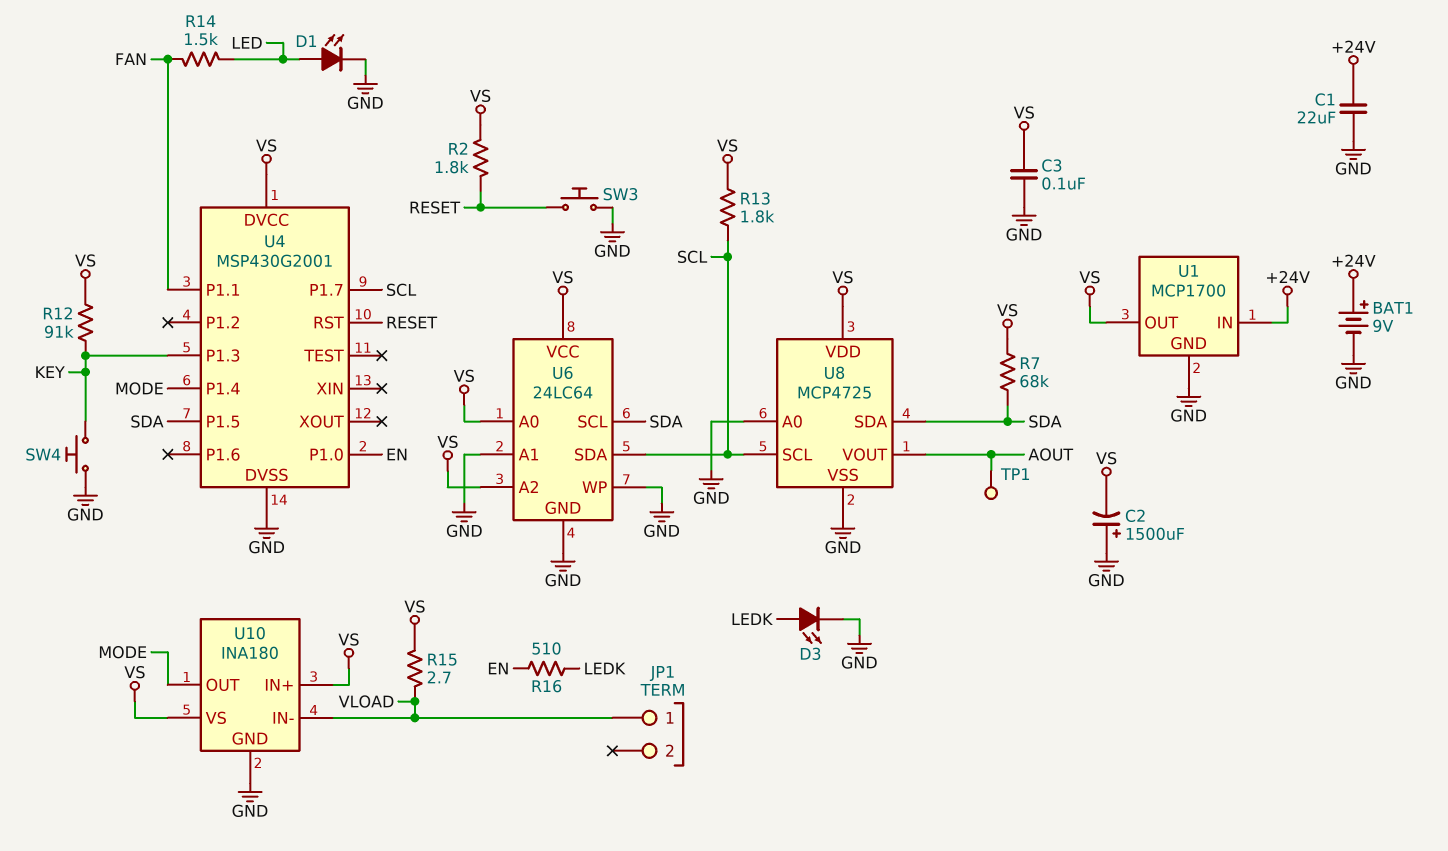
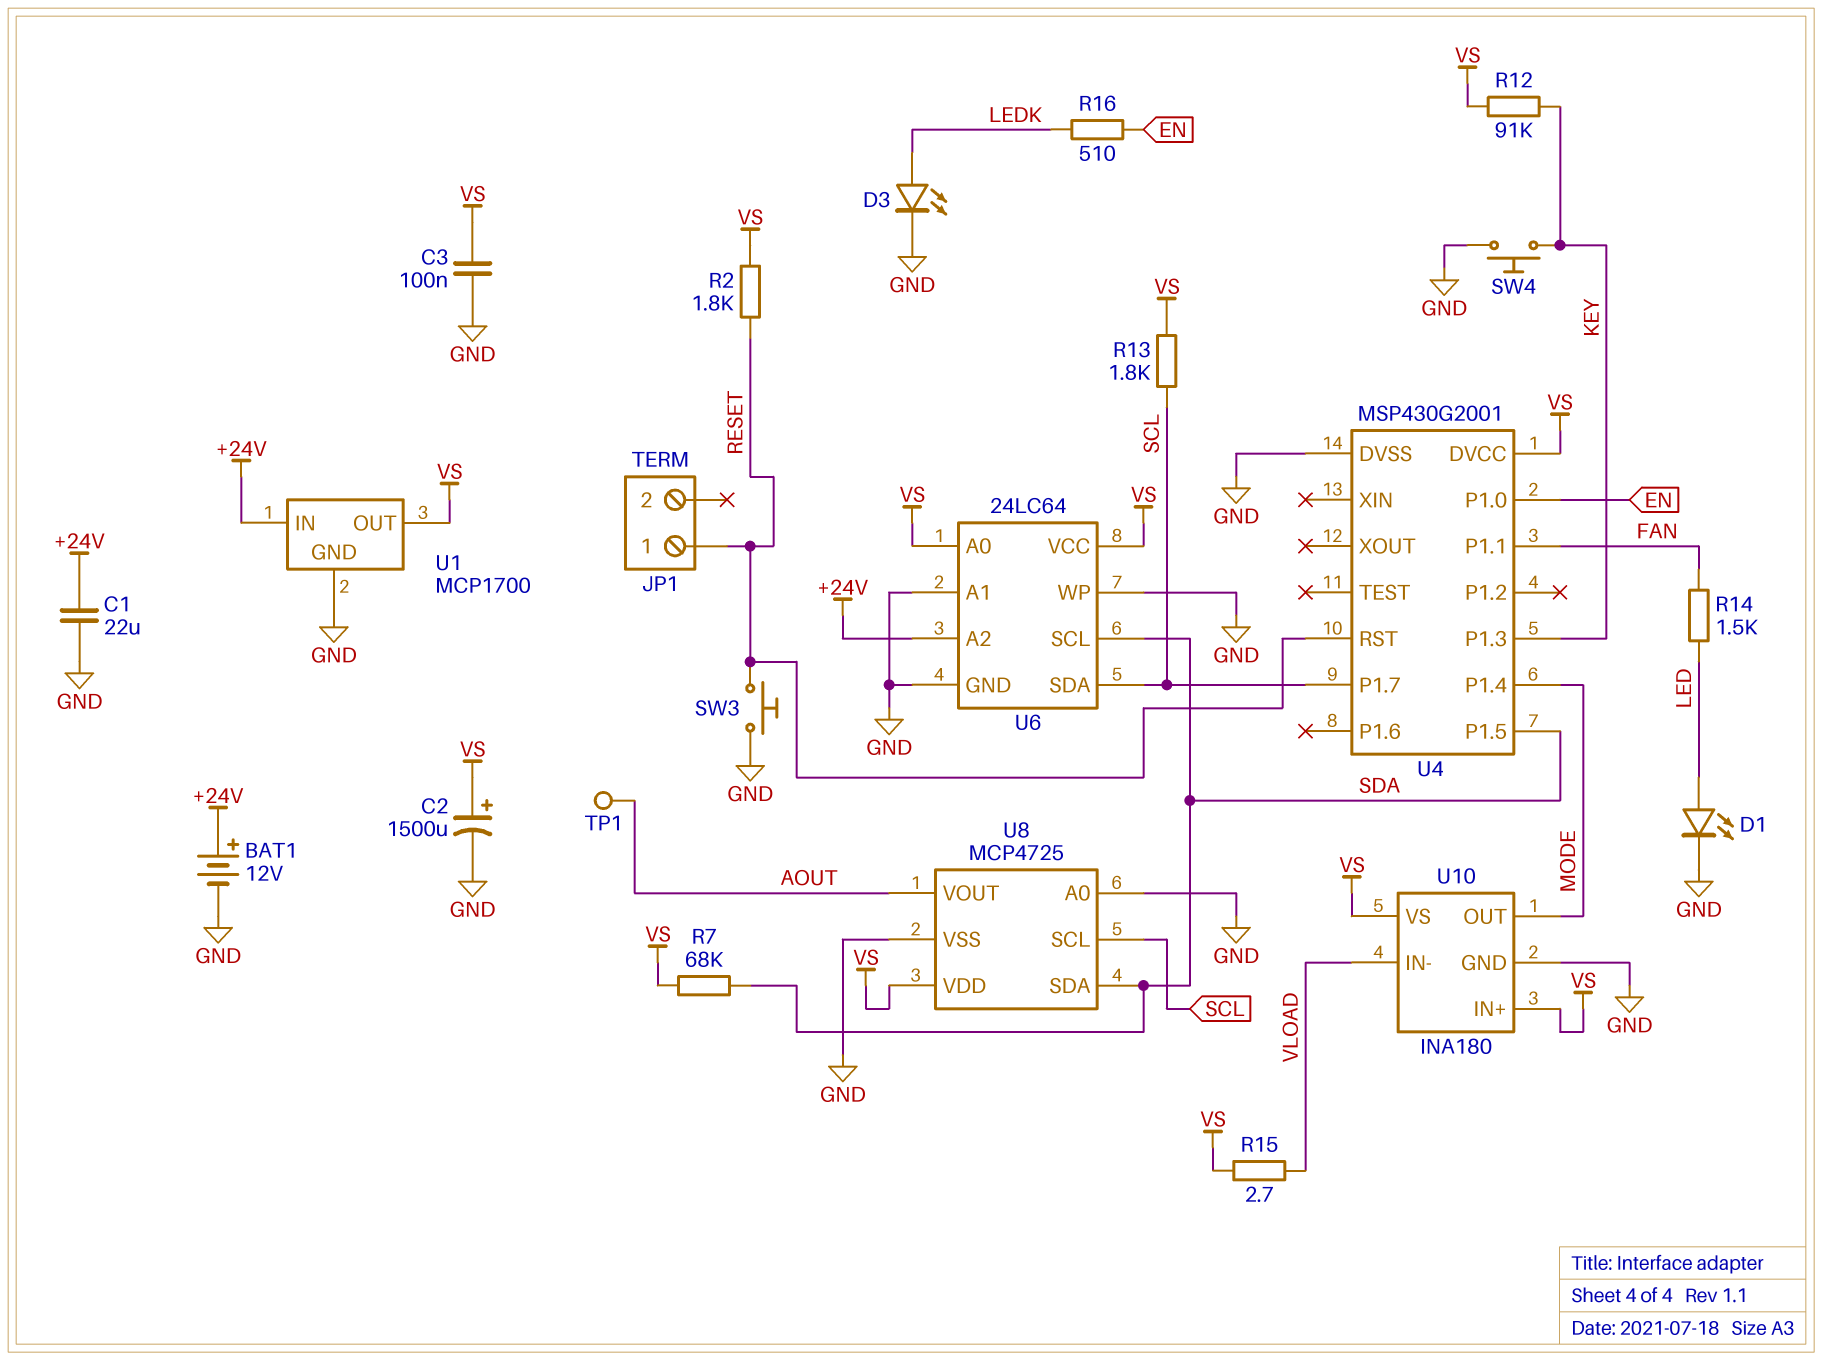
BAT1: 9V (plus +24V, minus GND) -> 12V (plus +24V, minus GND)
C2: 1500uF (plus GND, minus VS) -> 1500uF (plus VS, minus GND)
JP1 pin 1: VLOAD -> RESET
U6 pin A2: VS -> +24V

